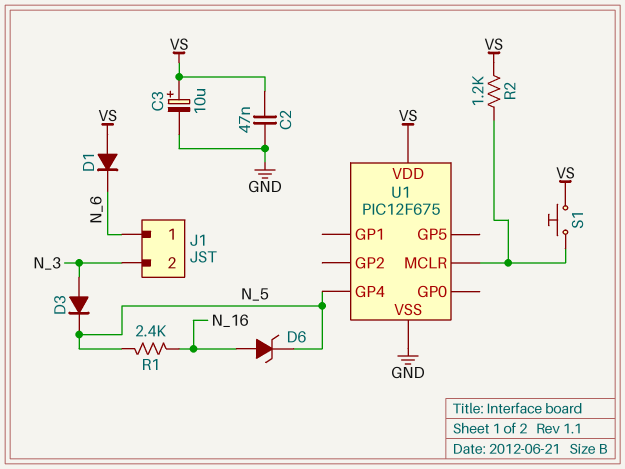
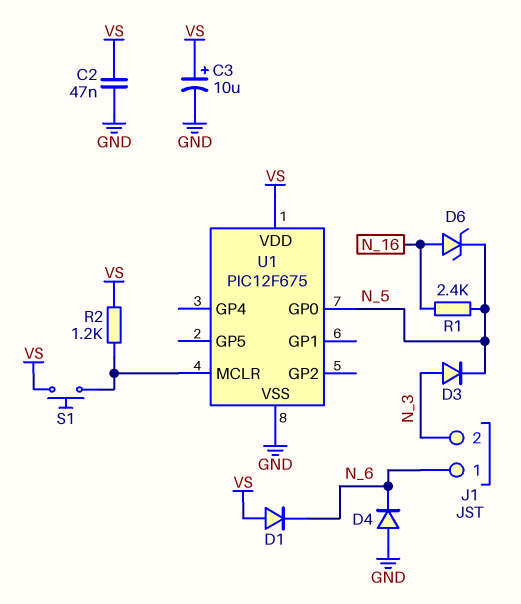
D4: none -> diode (A GND, K N_6)
U1 pin GP0: none -> N_5
U1 pin GP4: N_5 -> none

